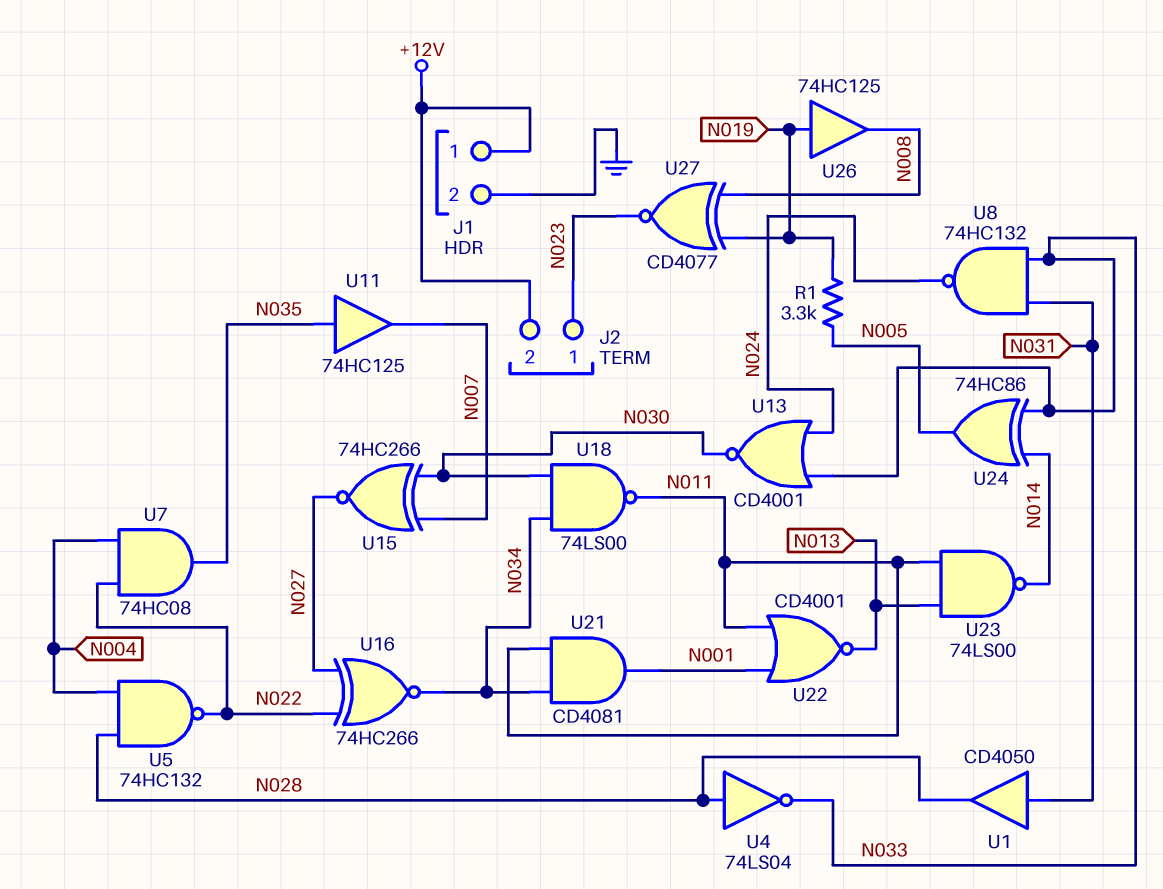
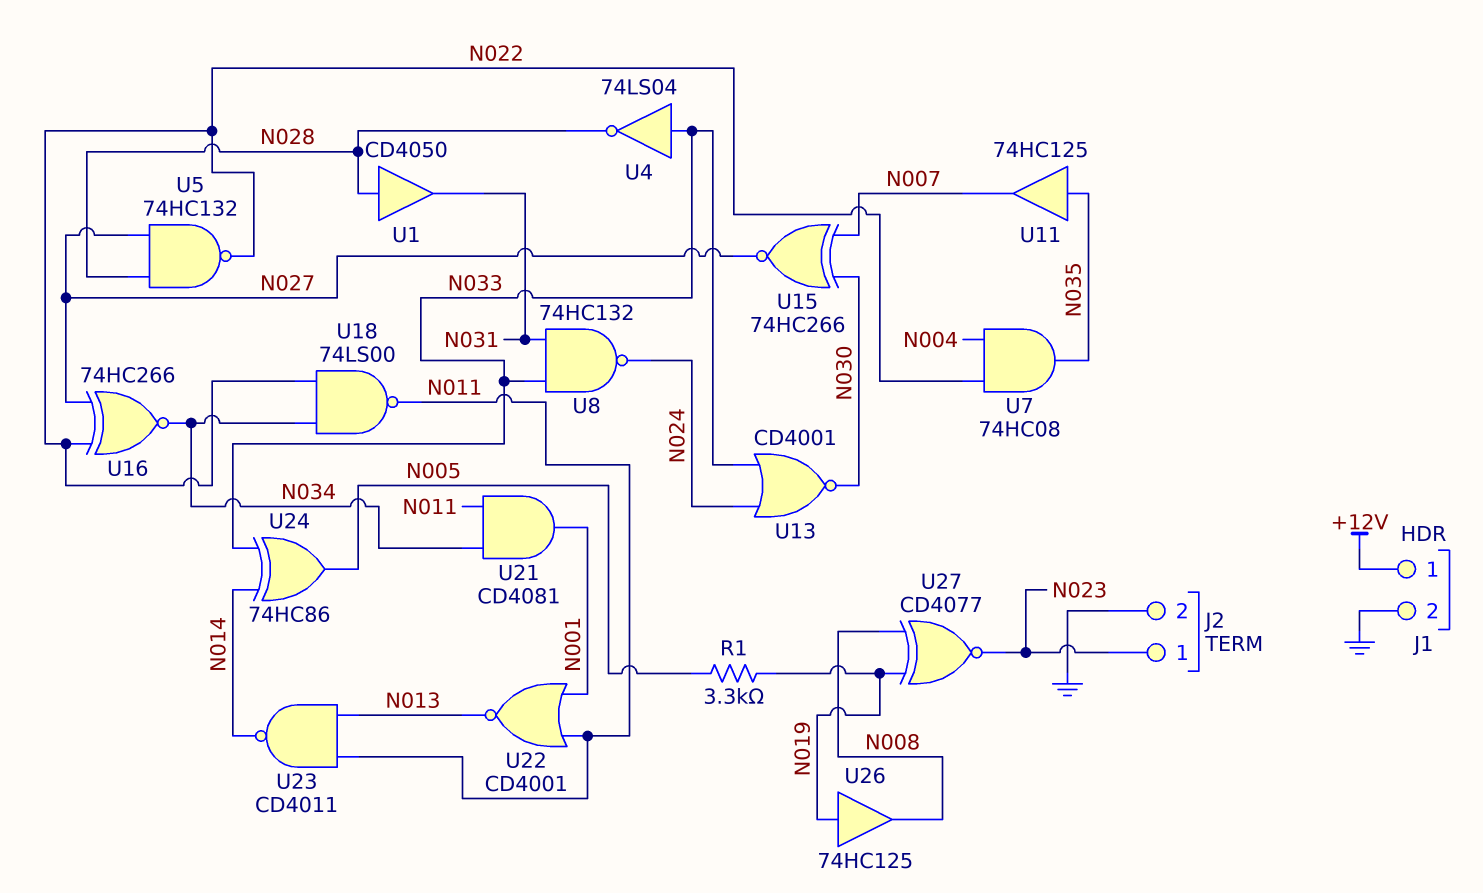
J2 pin 2: +12V -> GND
U1: buffer CD4050 (in N031, out N028) -> buffer CD4050 (in N028, out N031)
U4: NOT 74LS04 (in N028, out N033) -> NOT 74LS04 (in N033, out N028)
U5: NAND 74HC132 (in N004, in N028, out N022) -> NAND 74HC132 (in N027, in N028, out N022)
U18: NAND 74LS00 (in N030, in N034, out N011) -> NAND 74LS00 (in N022, in N034, out N011)
U23: NAND 74LS00 (in N011, in N013, out N014) -> NAND CD4011 (in N011, in N013, out N014)

